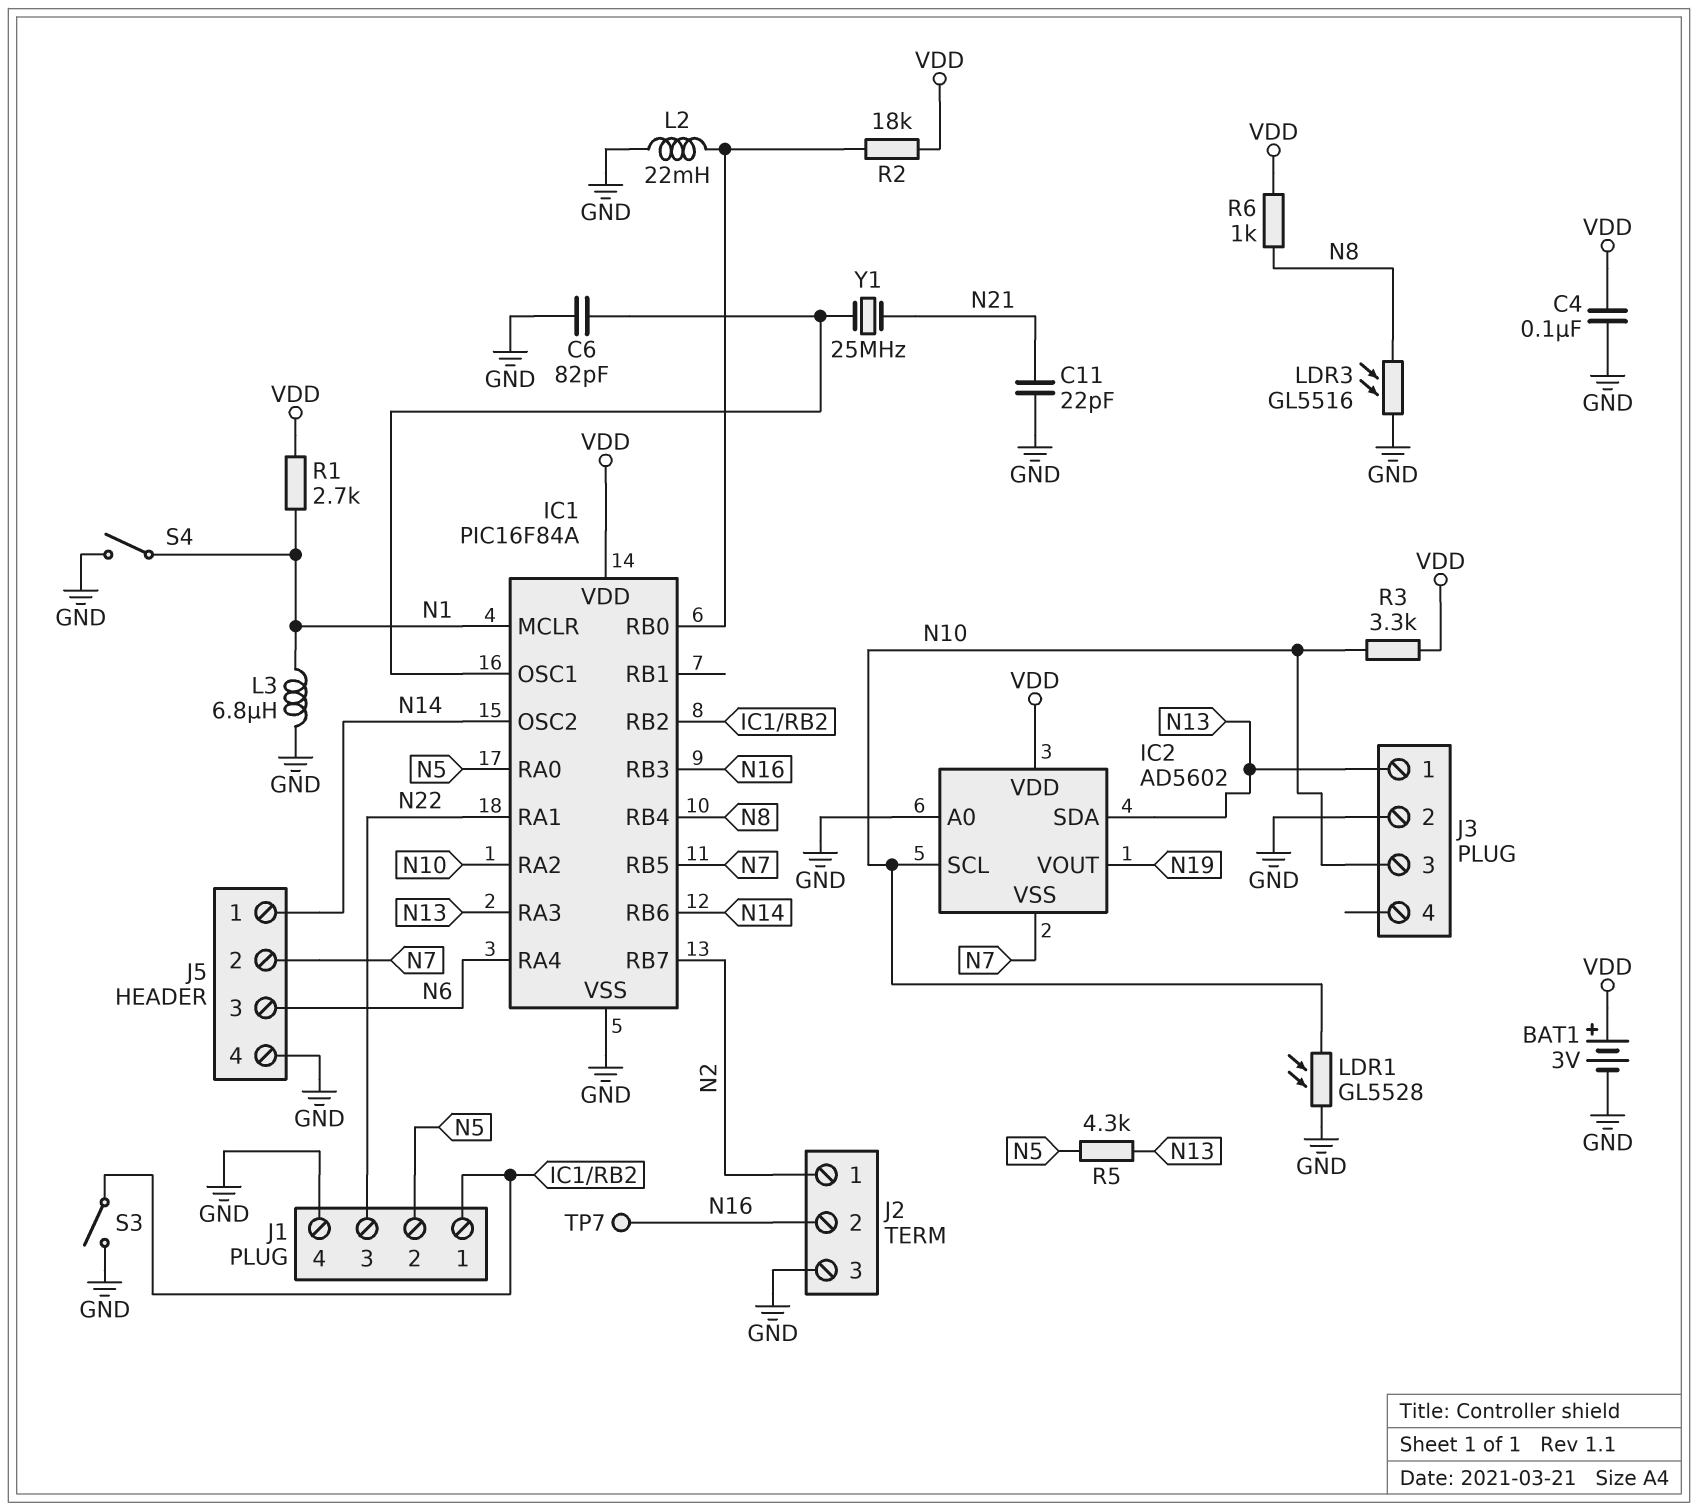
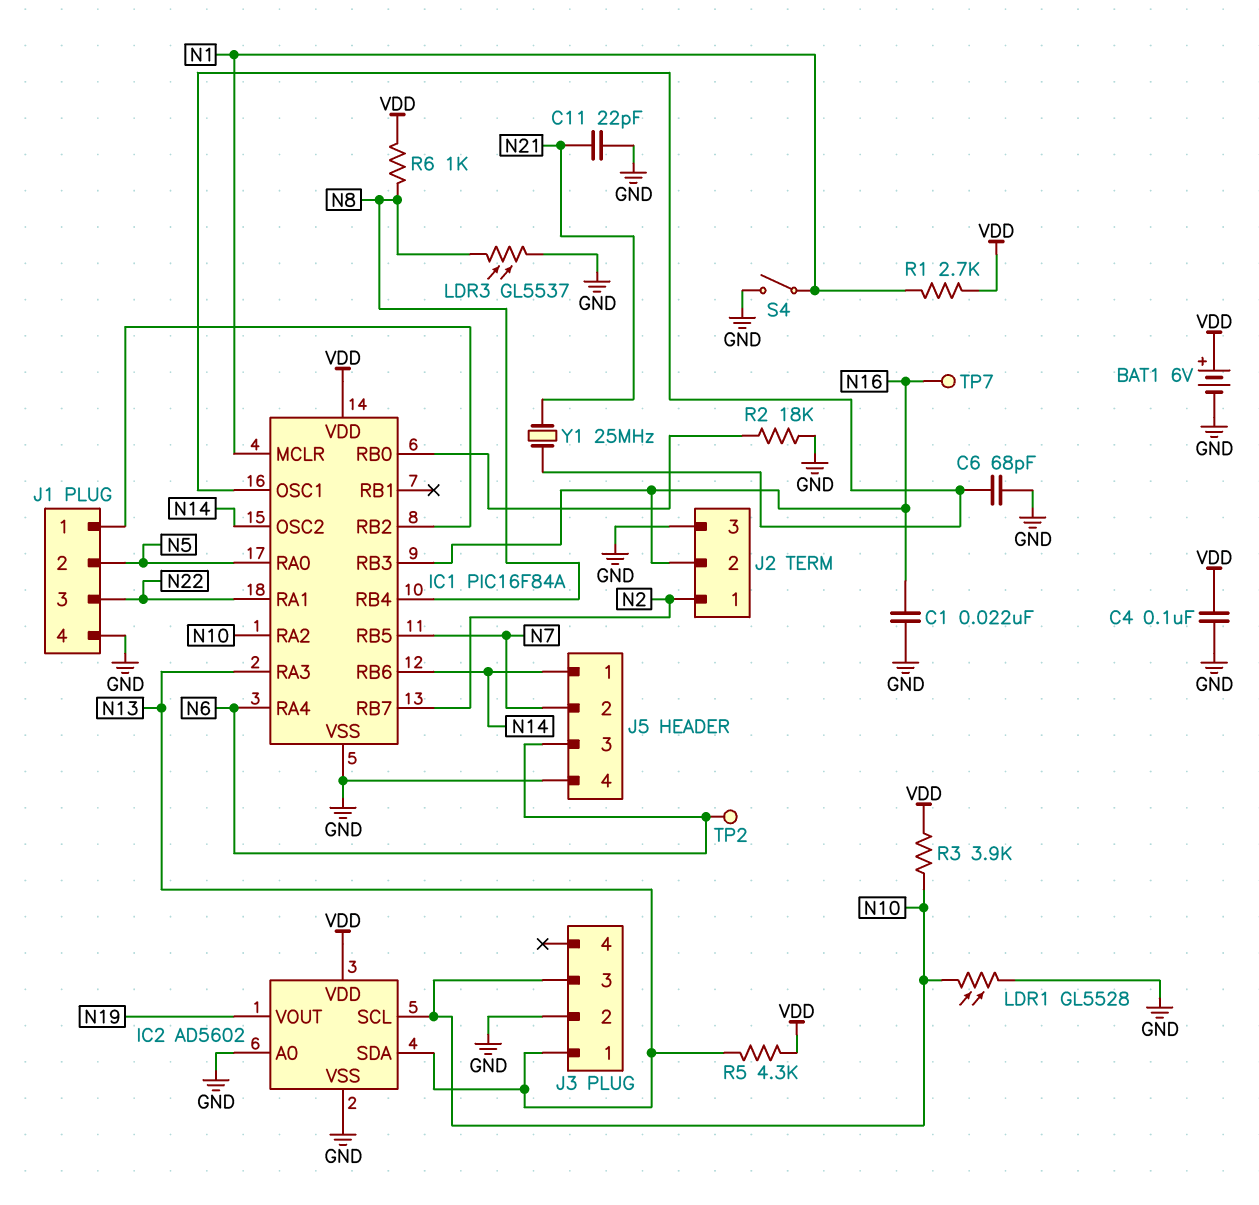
BAT1: 3V (plus VDD, minus GND) -> 6V (plus VDD, minus GND)
C1: none -> 22nF (GND, N16)
C6: 82pF (GND, IC1/OSC1) -> 68pF (GND, IC1/OSC1)
IC2 pin VSS: N7 -> GND
L2: 22mH (GND, IC1/RB0) -> none
L3: 6.8uH (GND, N1) -> none
LDR3: GL5516 (GND, N8) -> GL5537 (GND, N8)
R2: 18k (IC1/RB0, VDD) -> 18k (GND, IC1/RB0)
R3: 3.3k (N10, VDD) -> 3.9k (N10, VDD)
R5: 4.3k (N5, N13) -> 4.3k (N13, VDD)
S3: switch (GND, IC1/RB2) -> none
TP2: none -> test point (N6)

